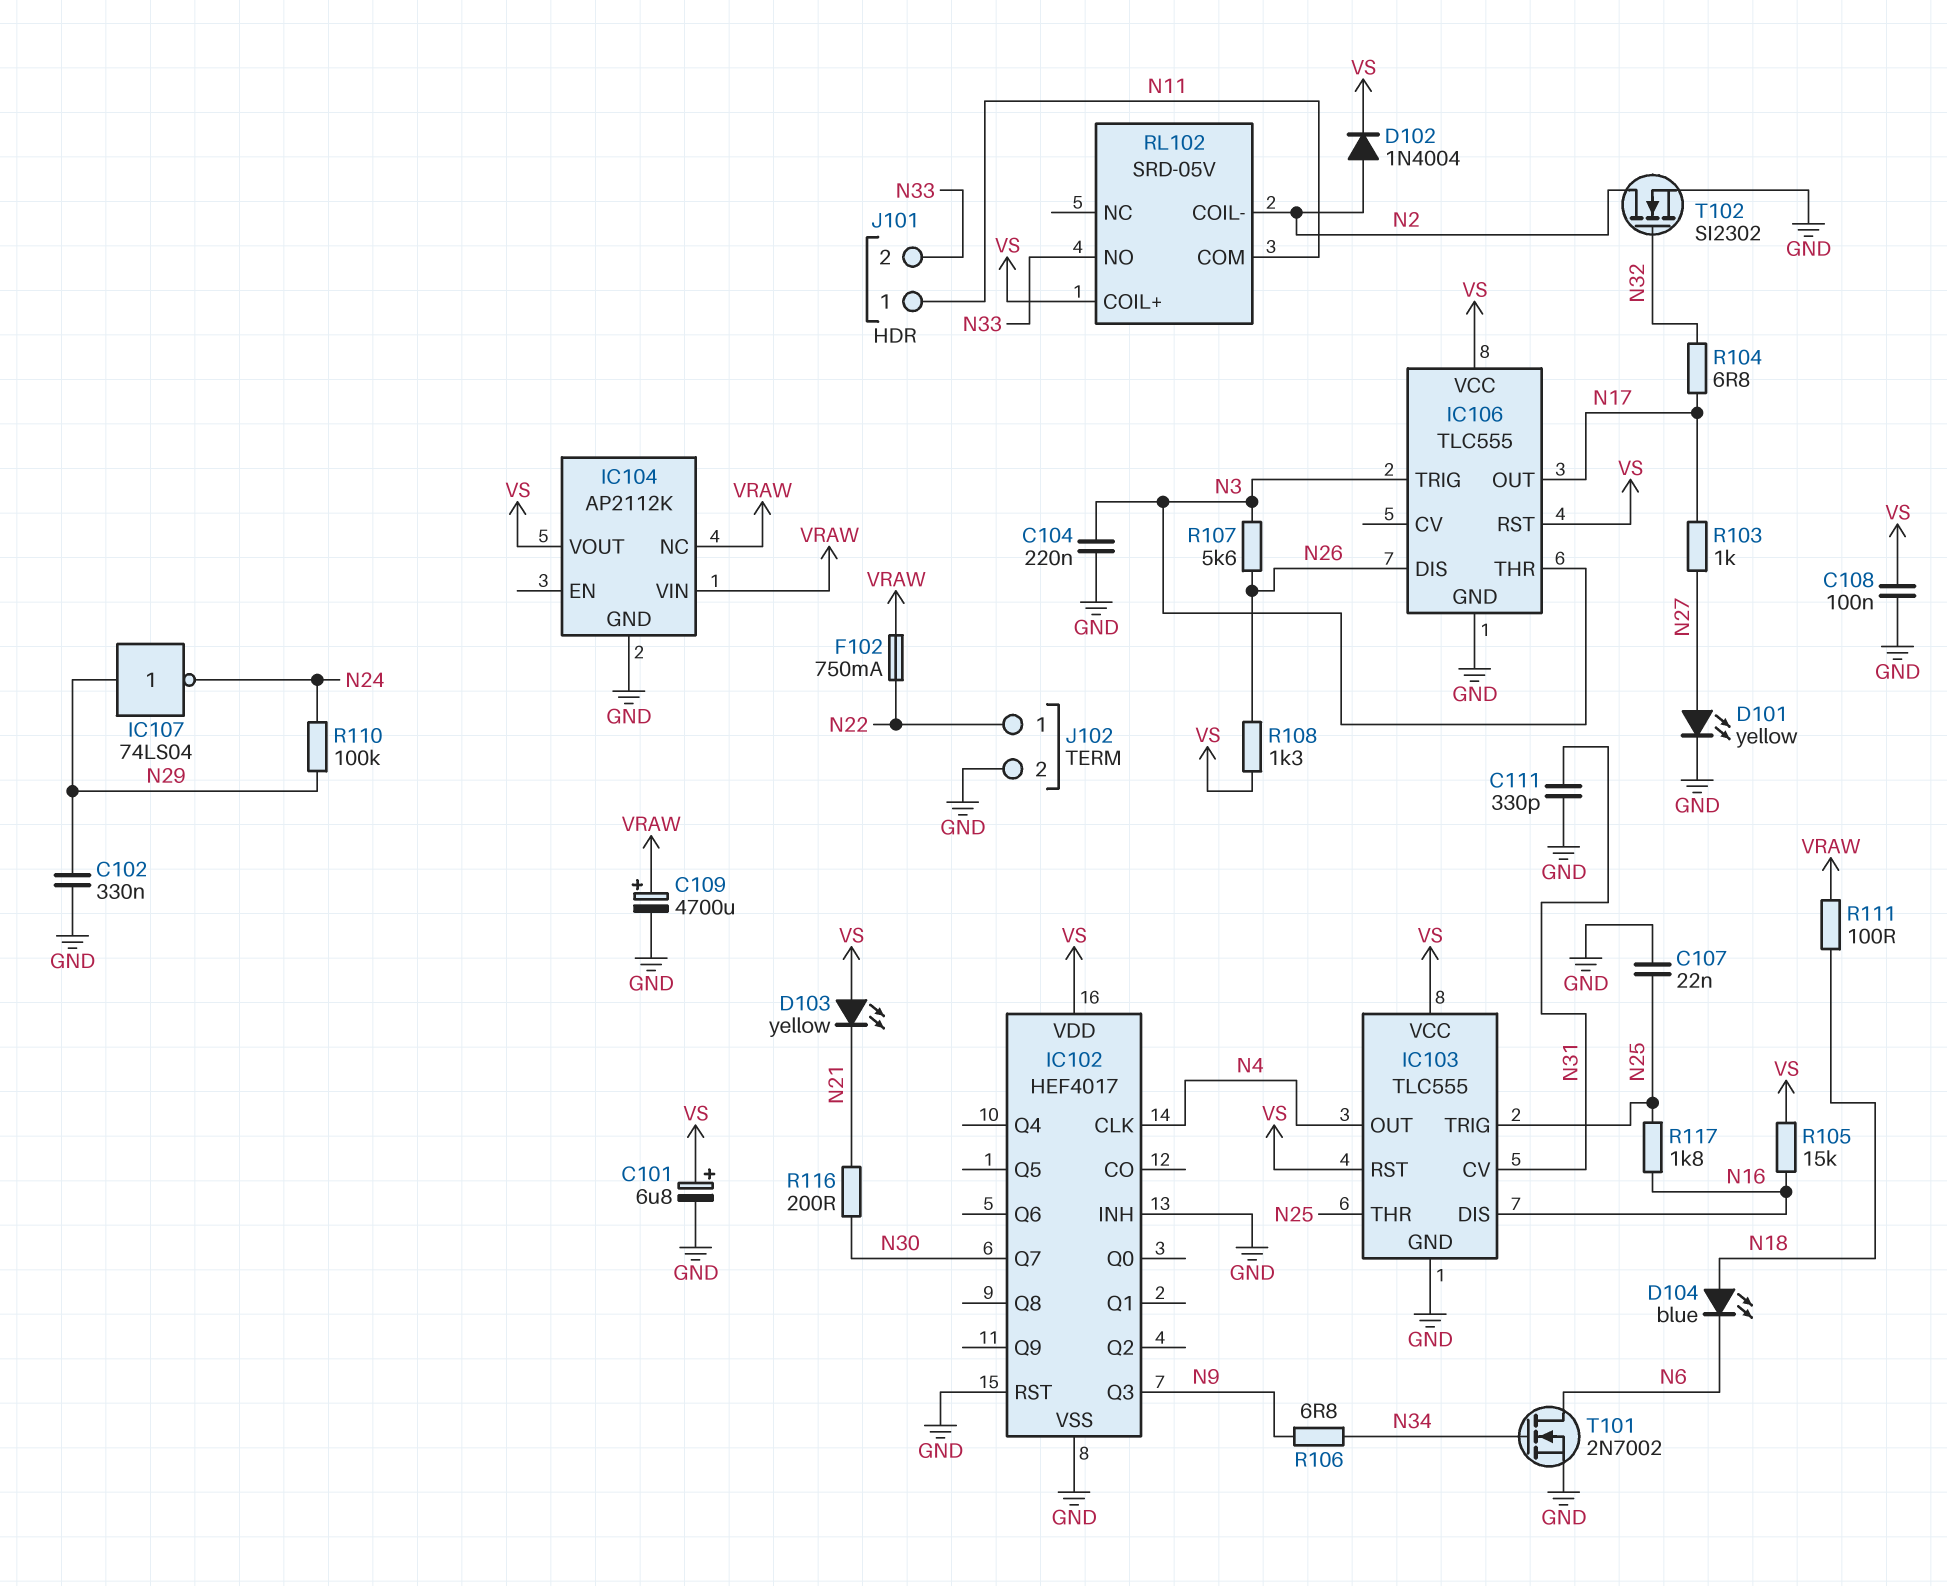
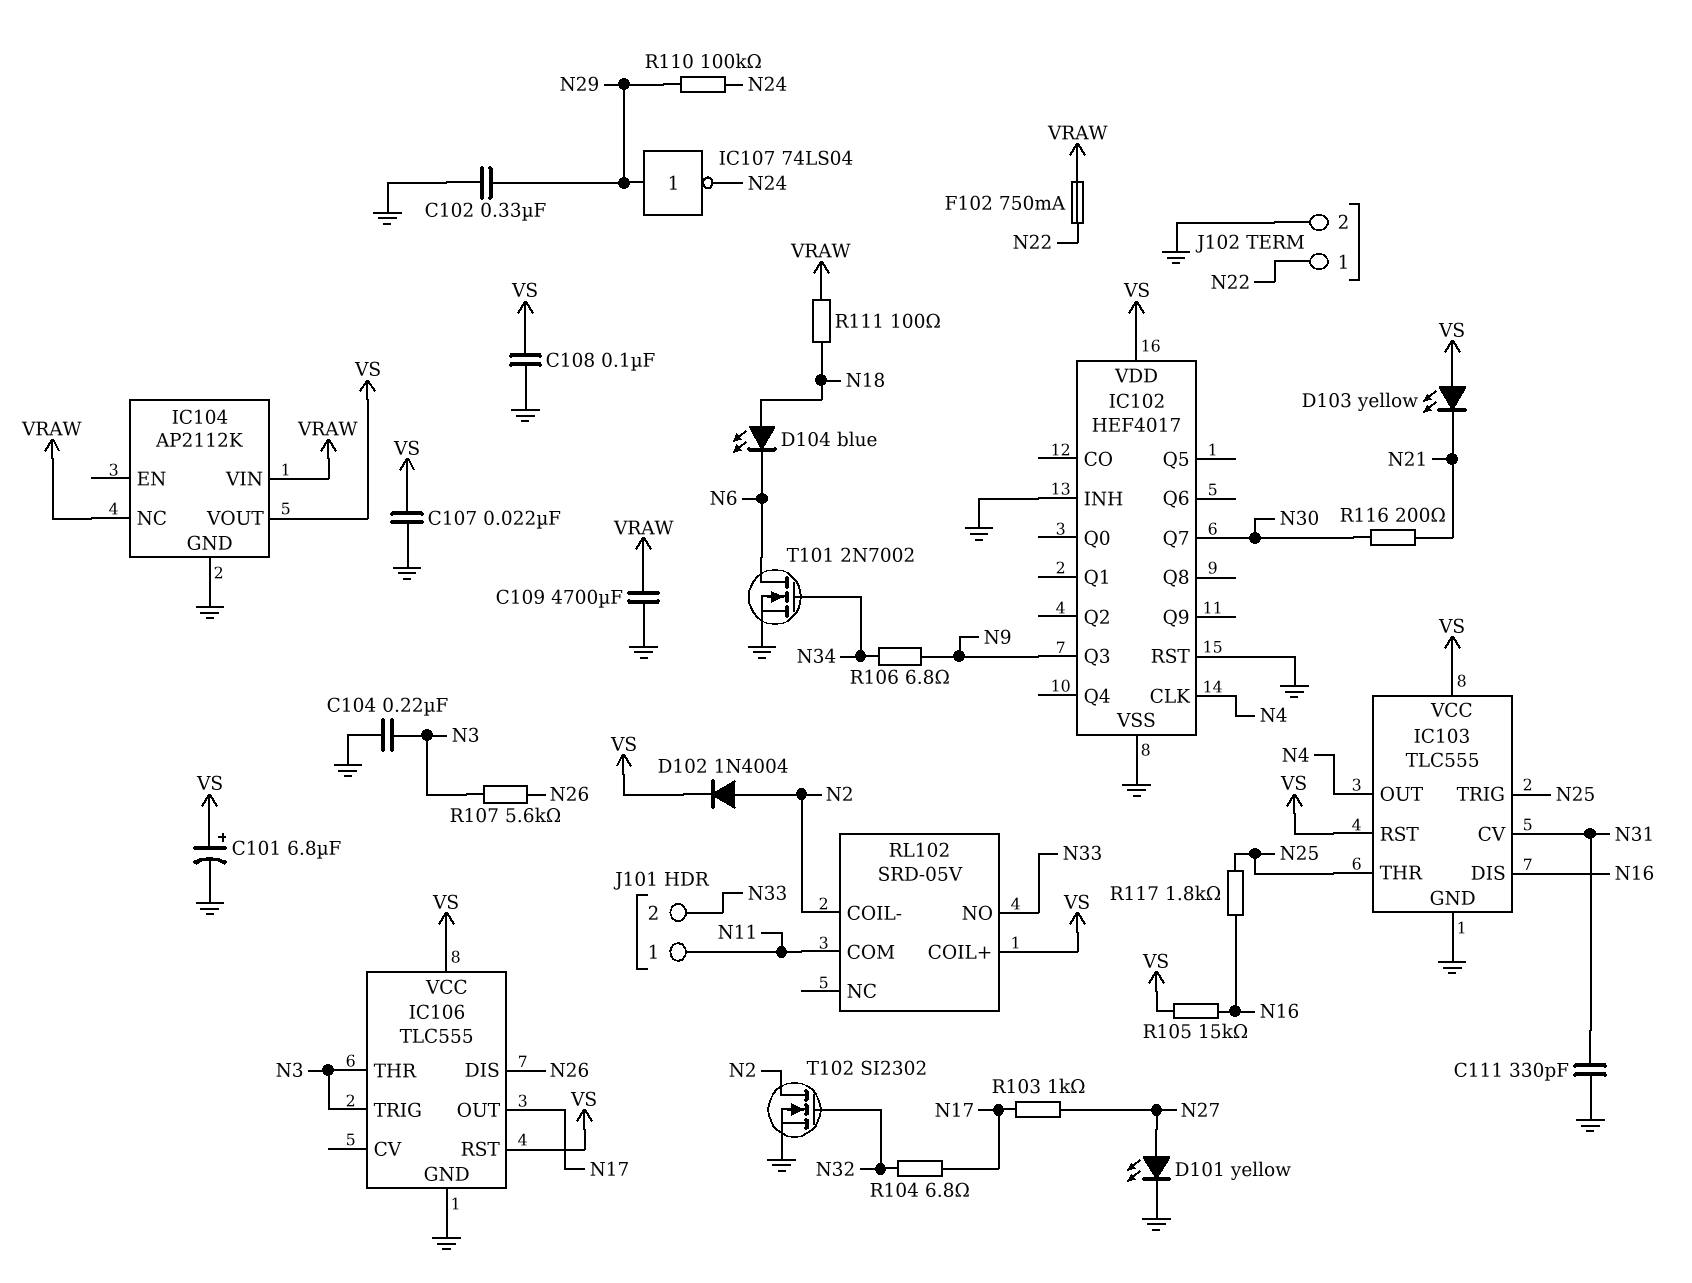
C107: 22nF (GND, N25) -> 22nF (GND, VS)
C109: 4700uF (plus VRAW, minus GND) -> 4700uF (GND, VRAW)
R108: 1.3k (N26, VS) -> none

